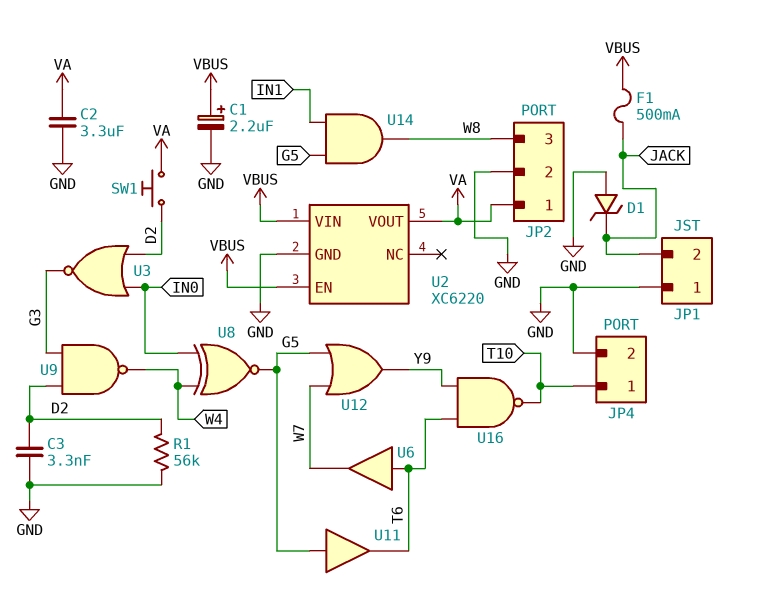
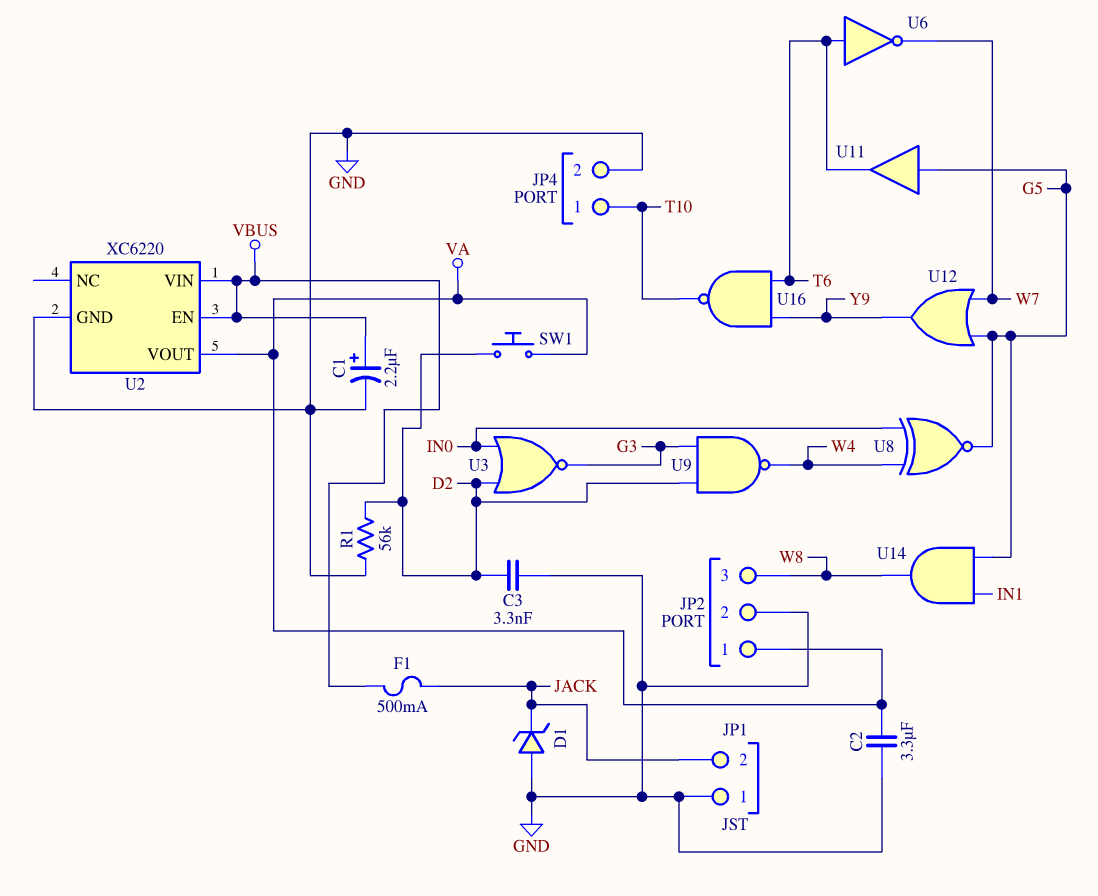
U6: buffer (in T6, out W7) -> NOT (in T6, out W7)

